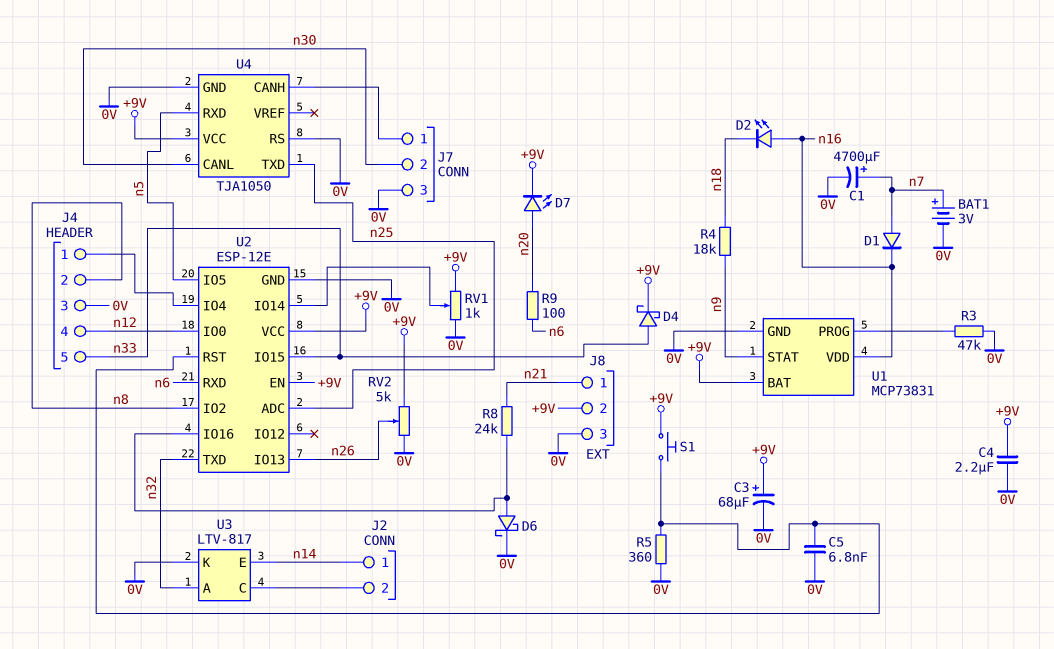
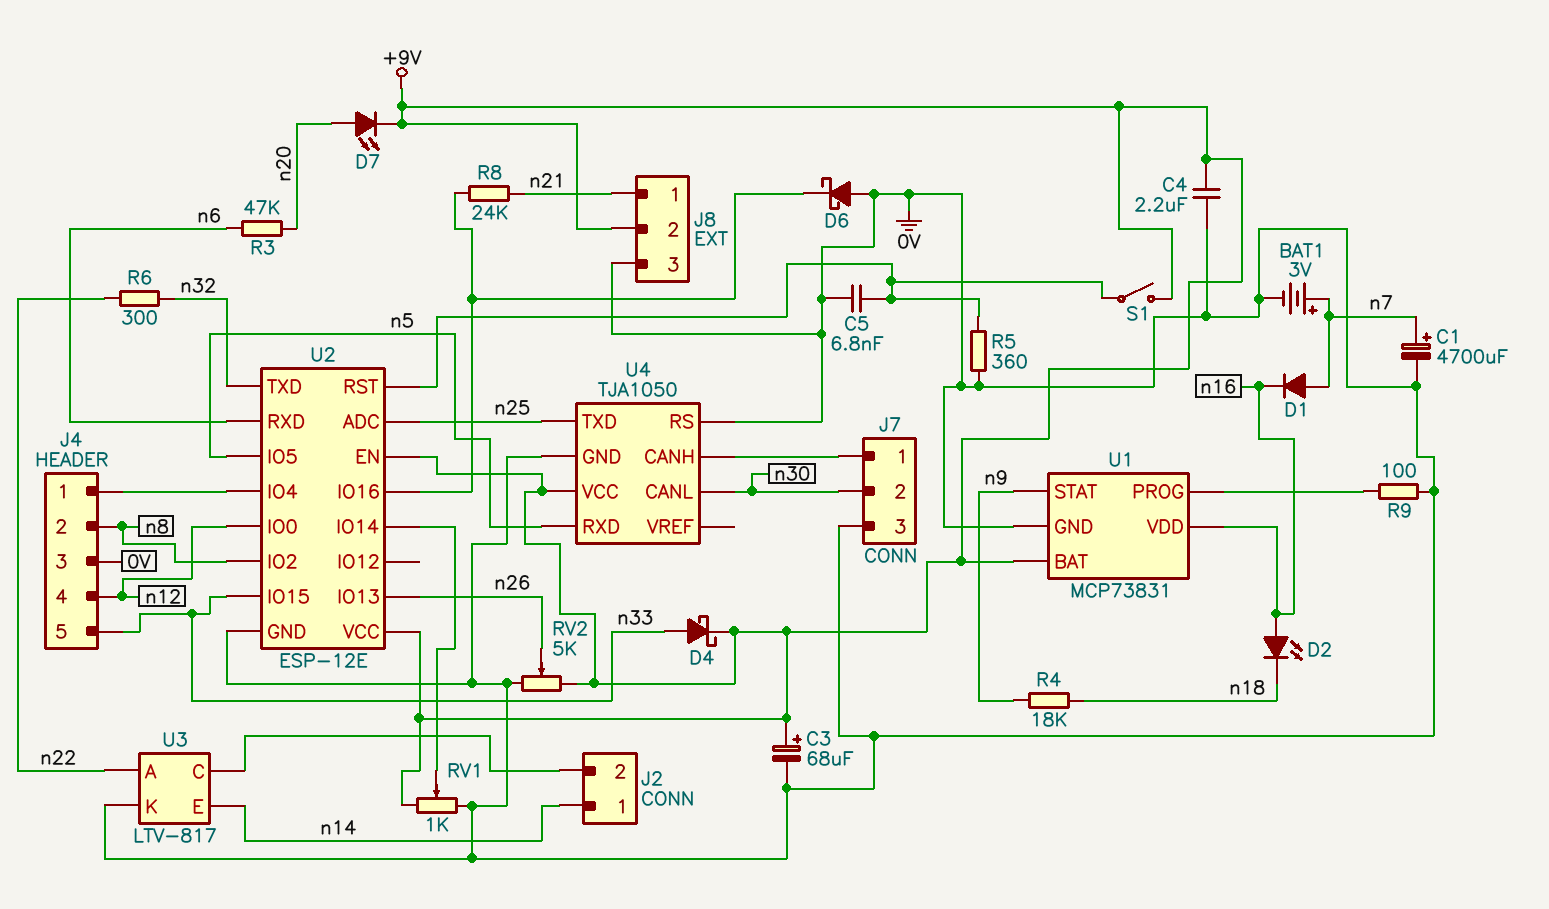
D6: schottky (A U2/IO16, K 0V) -> schottky (A 0V, K U2/IO16)
R3: 47k (0V, U1/PROG) -> 47k (n6, n20)
R6: none -> 300 (n22, n32)
R9: 100 (n6, n20) -> 100 (0V, U1/PROG)
S1: button (+9V, U2/RST) -> switch (+9V, U2/RST)
U3 pin A: n32 -> n22

